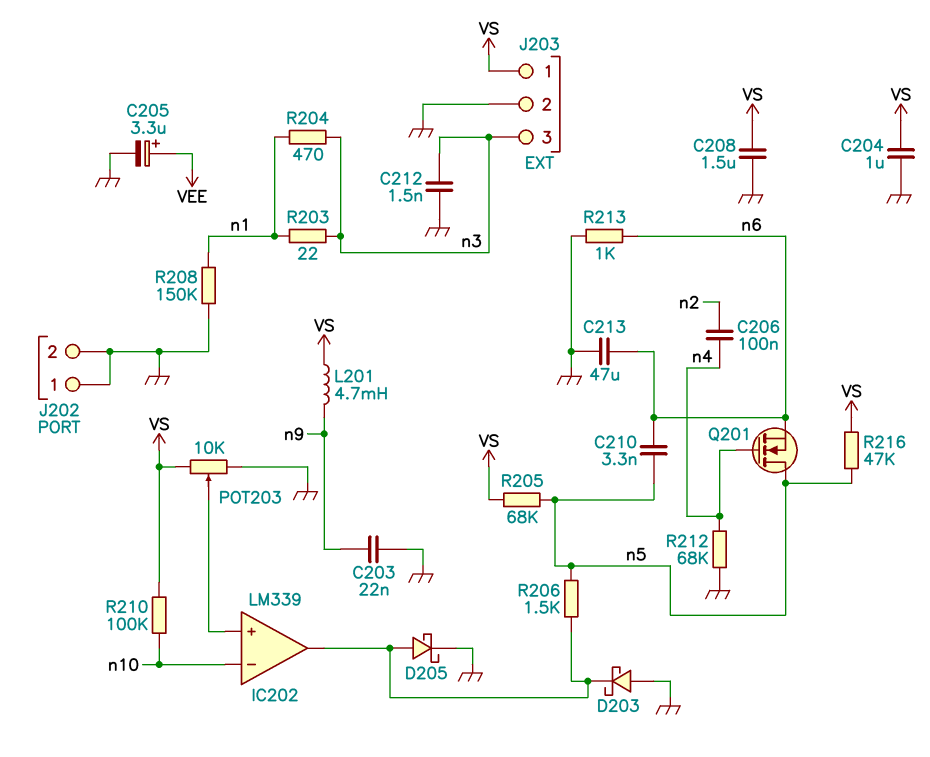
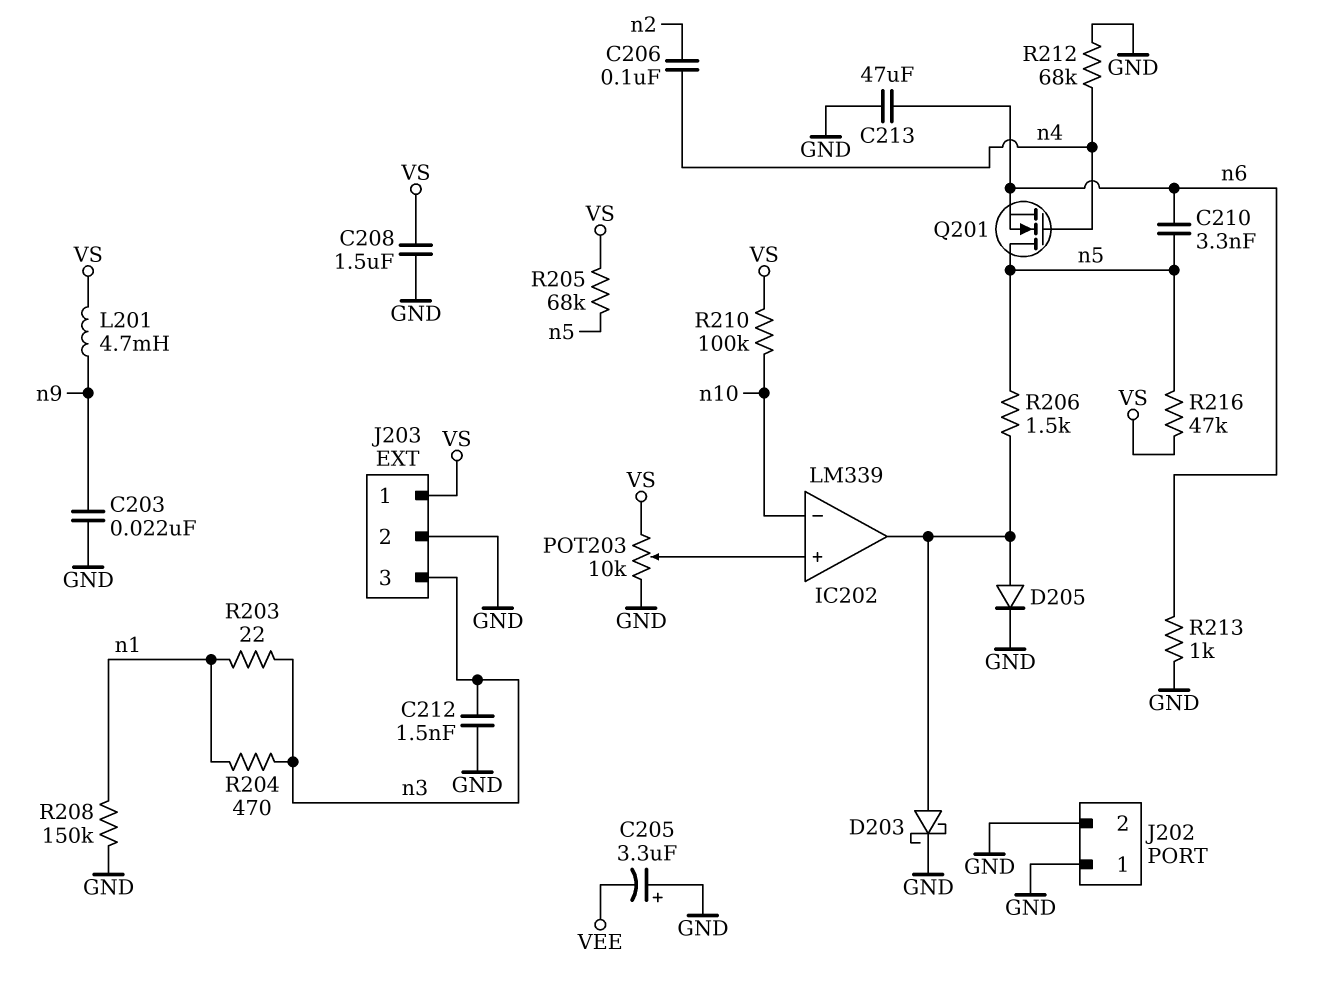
C204: 1uF (GND, VS) -> none
C205: 3.3uF (plus VEE, minus GND) -> 3.3uF (plus GND, minus VEE)
D203: schottky (A GND, K IC202/out) -> schottky (A IC202/out, K GND)
D205: schottky (A IC202/out, K GND) -> diode (A IC202/out, K GND)

